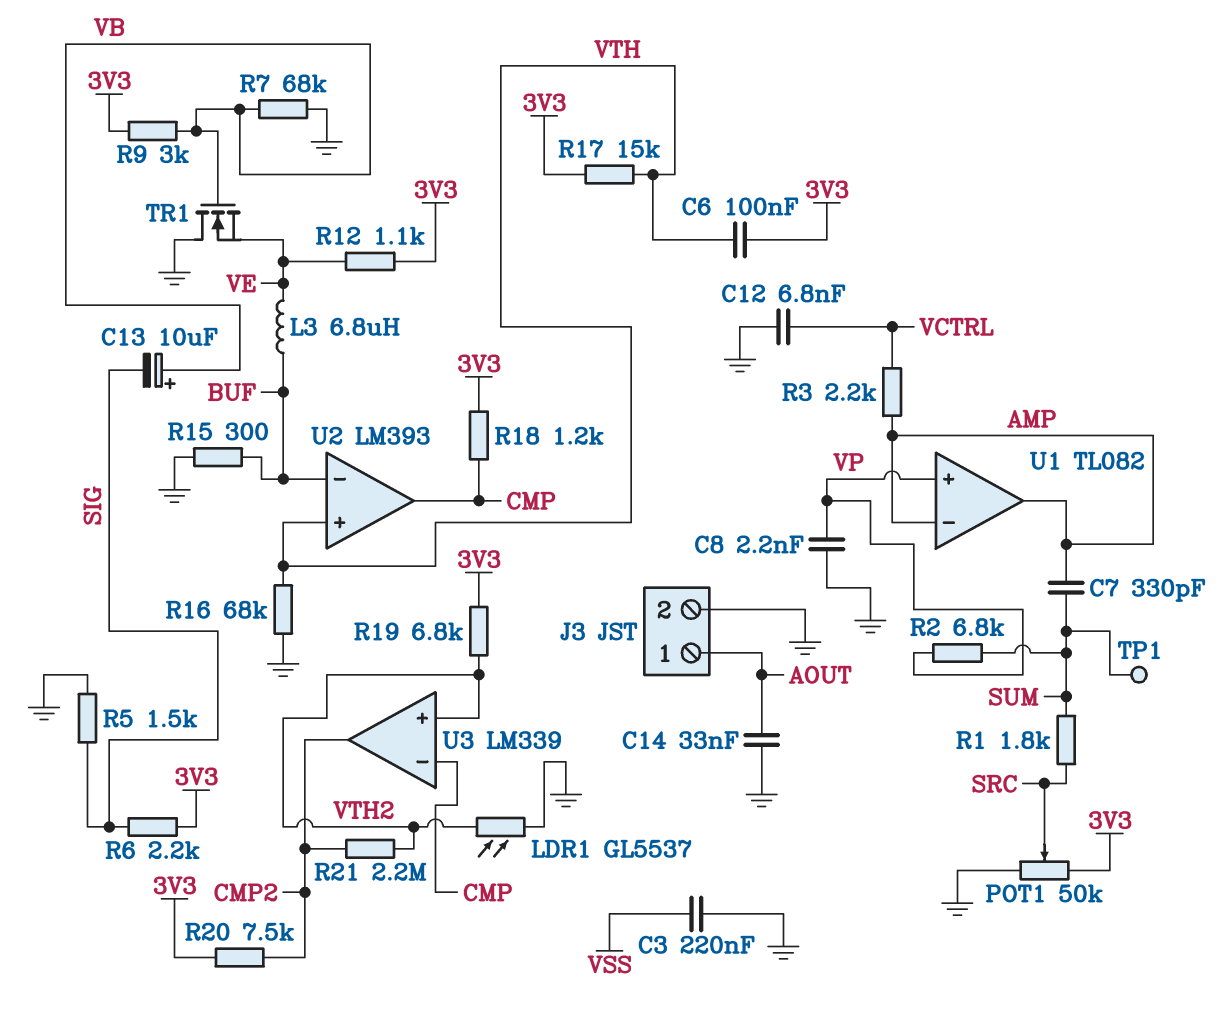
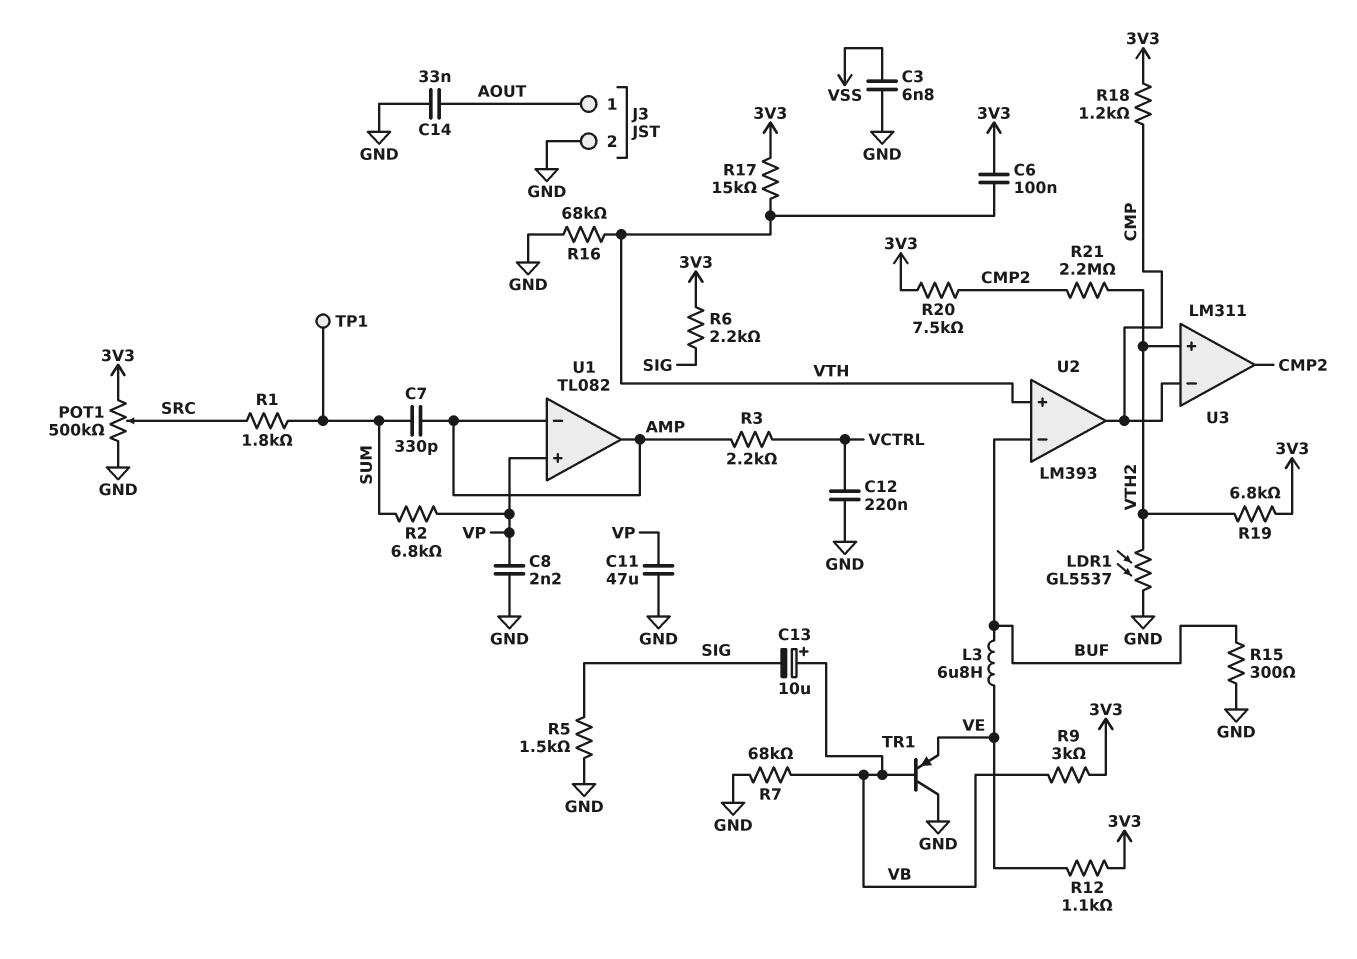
C3: 220nF (GND, VSS) -> 6.8nF (GND, VSS)
C11: none -> 47uF (GND, VP)
C12: 6.8nF (GND, VCTRL) -> 220nF (GND, VCTRL)
POT1: 50k (3V3, GND, wiper SRC) -> 500k (3V3, GND, wiper SRC)
TR1: NMOS (G VB, D GND, S VE) -> PNP (B VB, C GND, E VE)
U3: LM339 -> LM311

